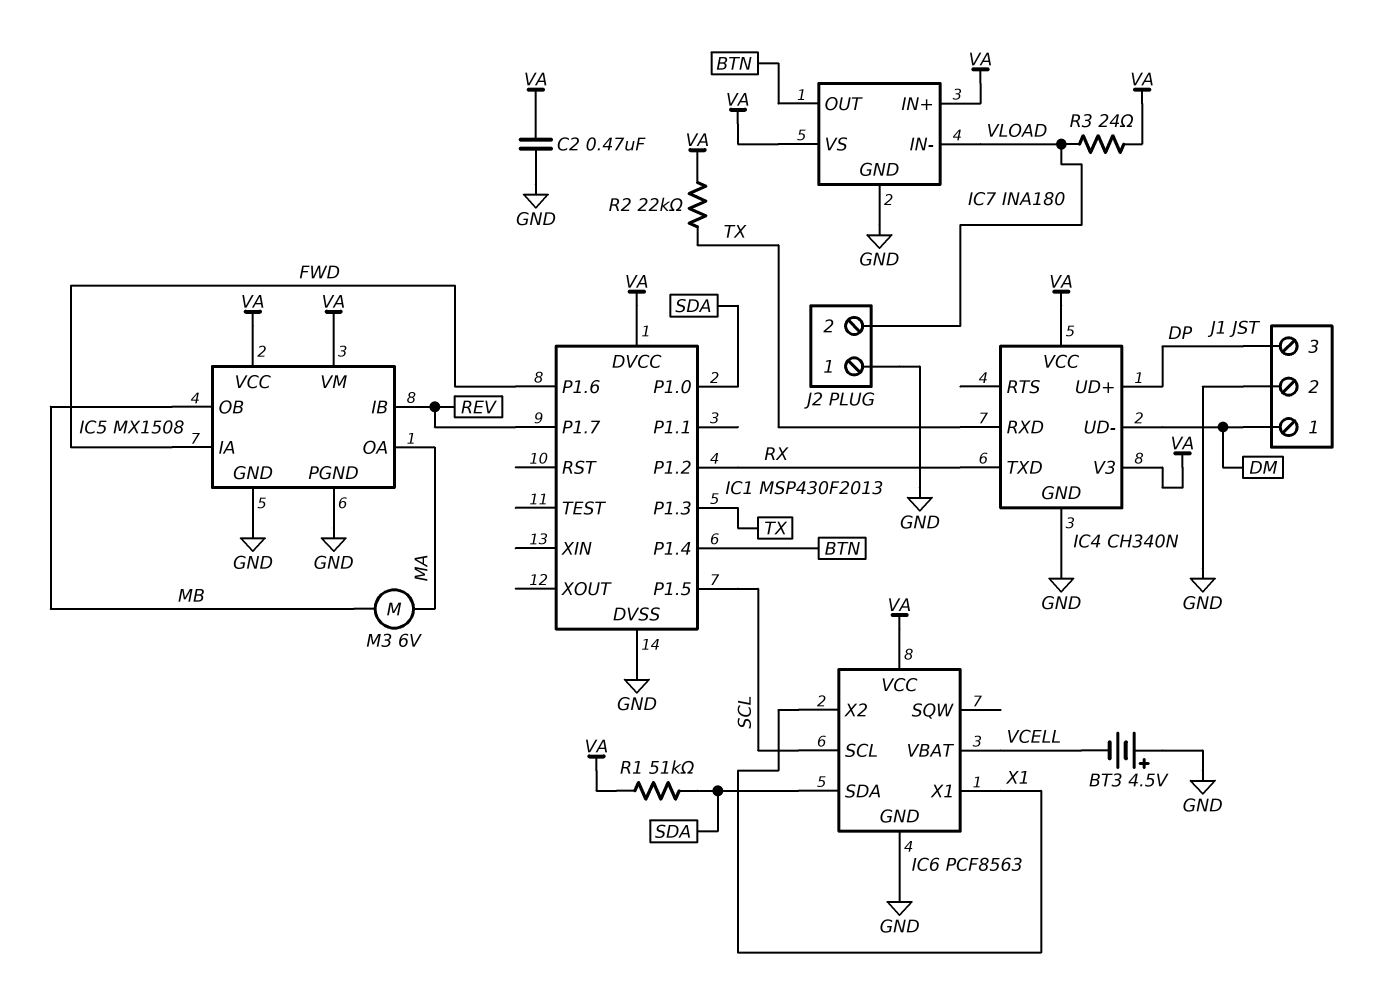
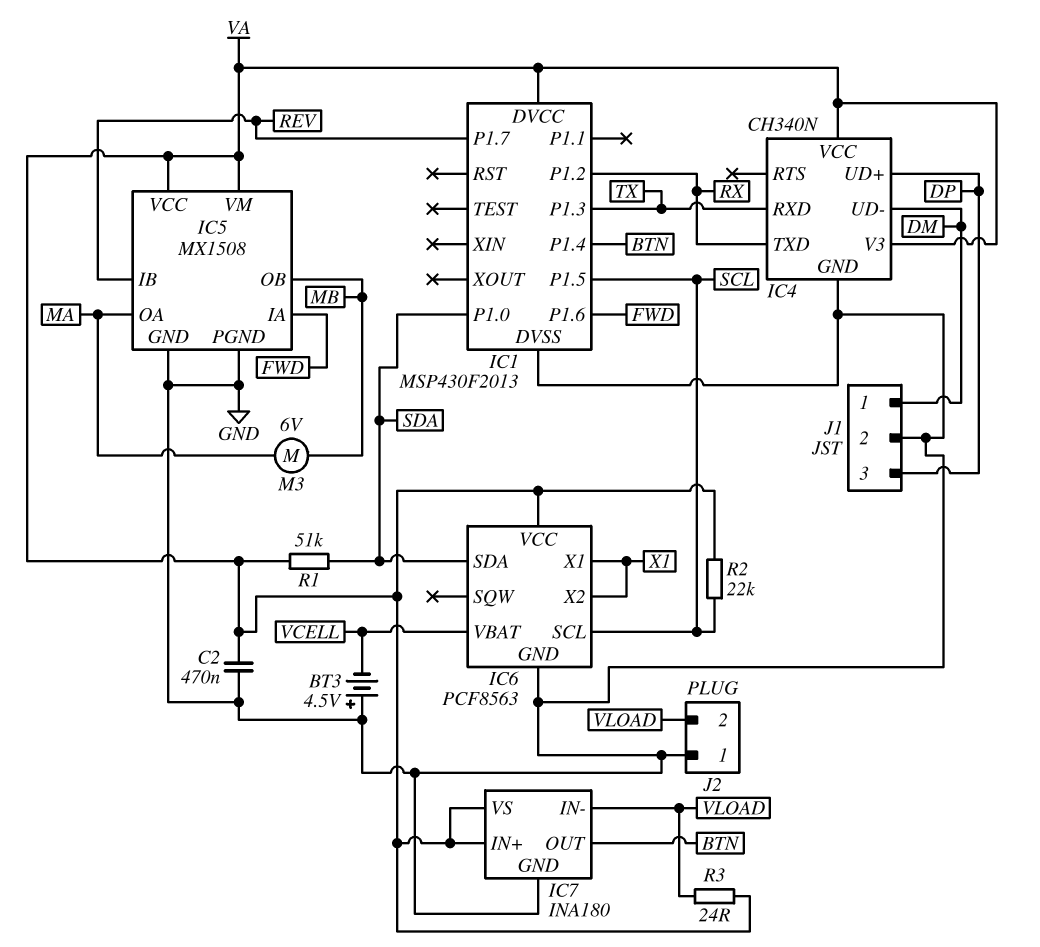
R2: 22k (TX, VA) -> 22k (SCL, VA)

